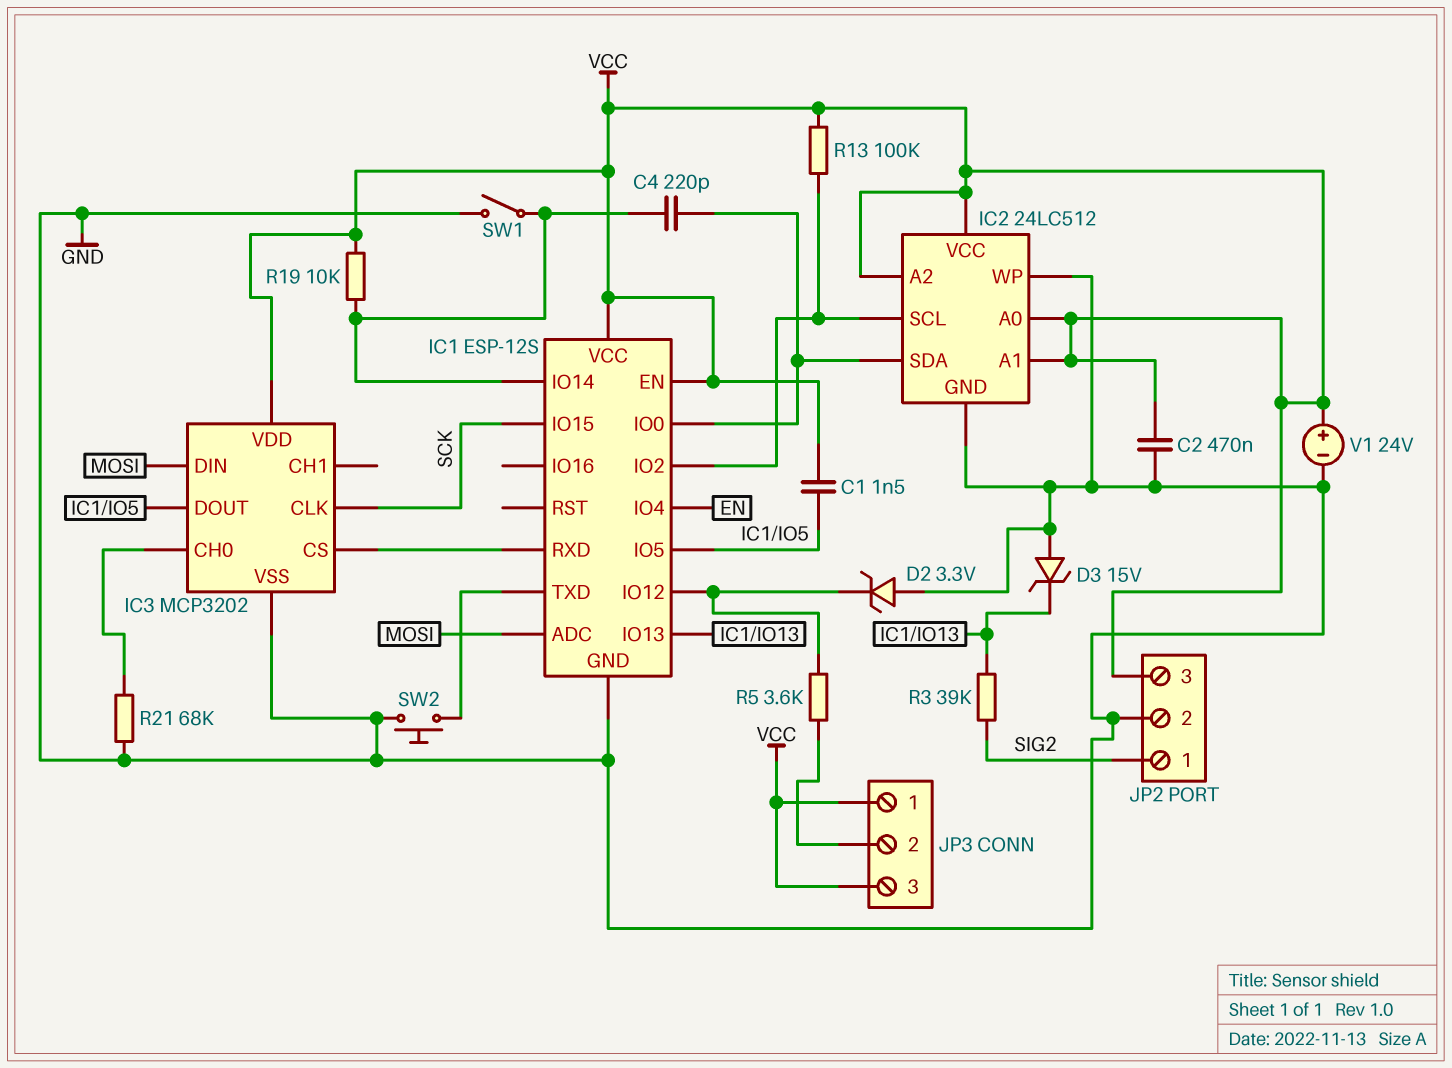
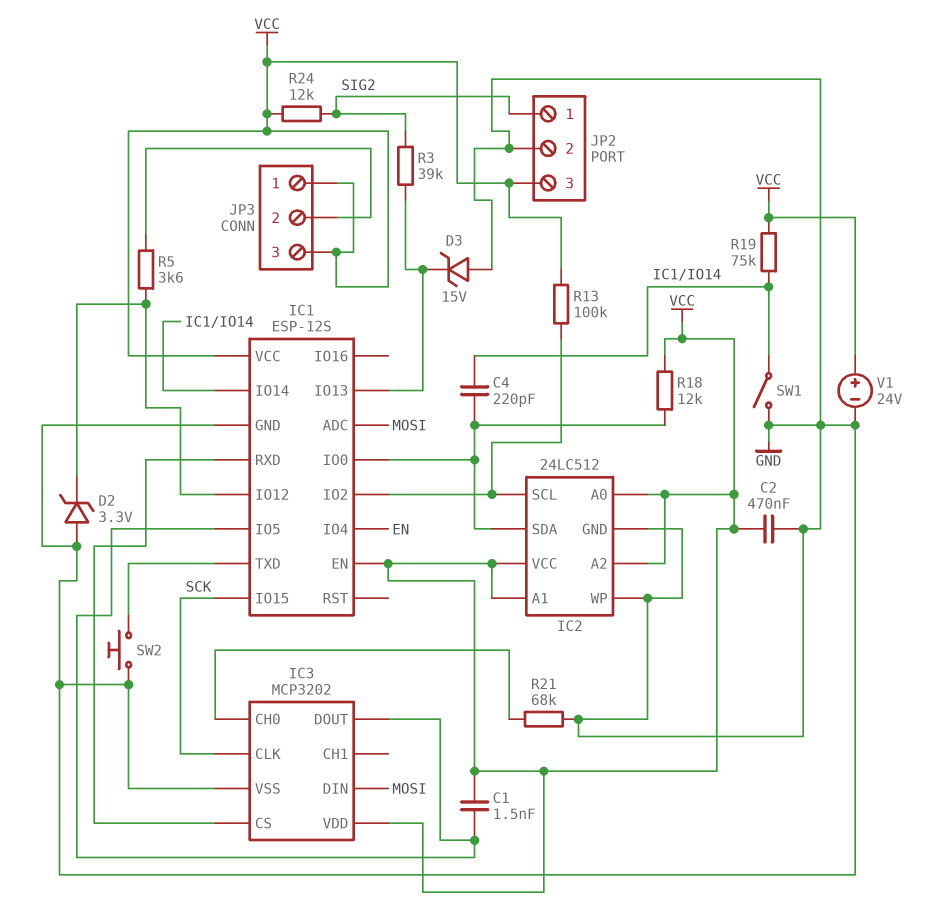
R18: none -> 12k (IC1/IO0, VCC)
R19: 10k (IC1/IO14, VCC) -> 75k (IC1/IO14, VCC)
R24: none -> 12k (SIG2, VCC)

